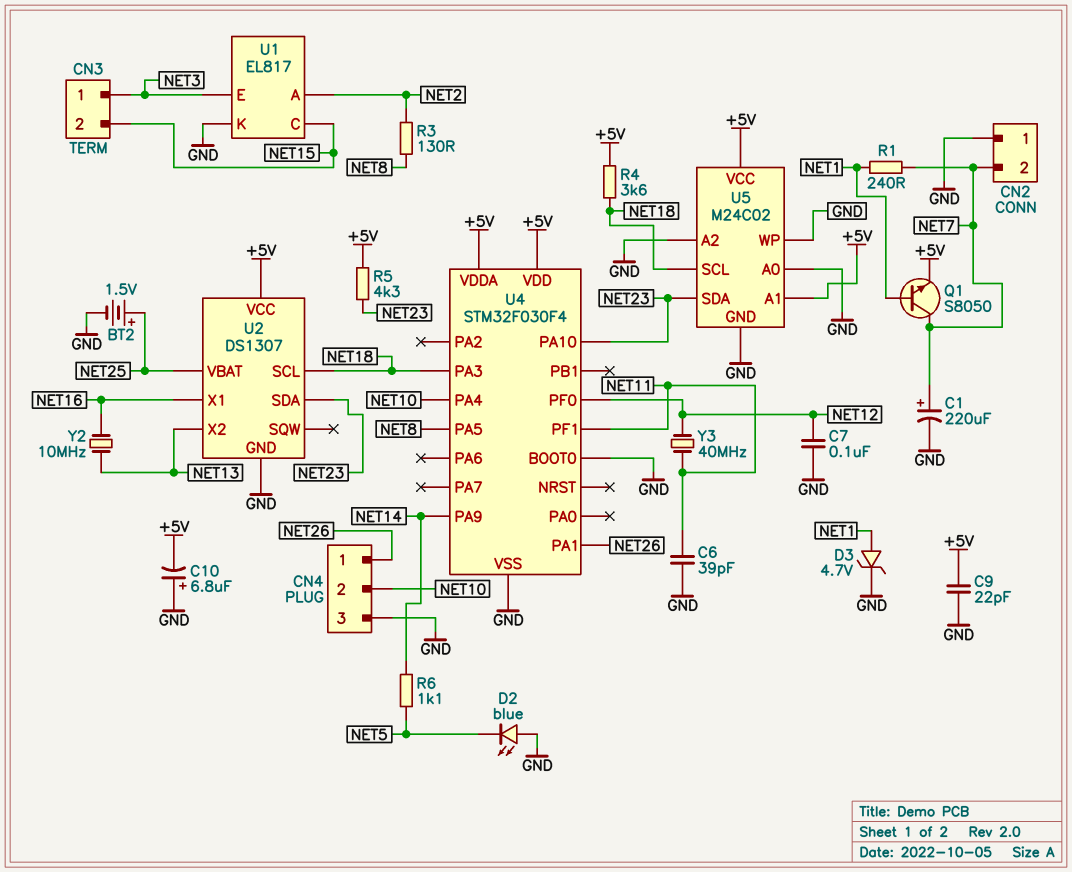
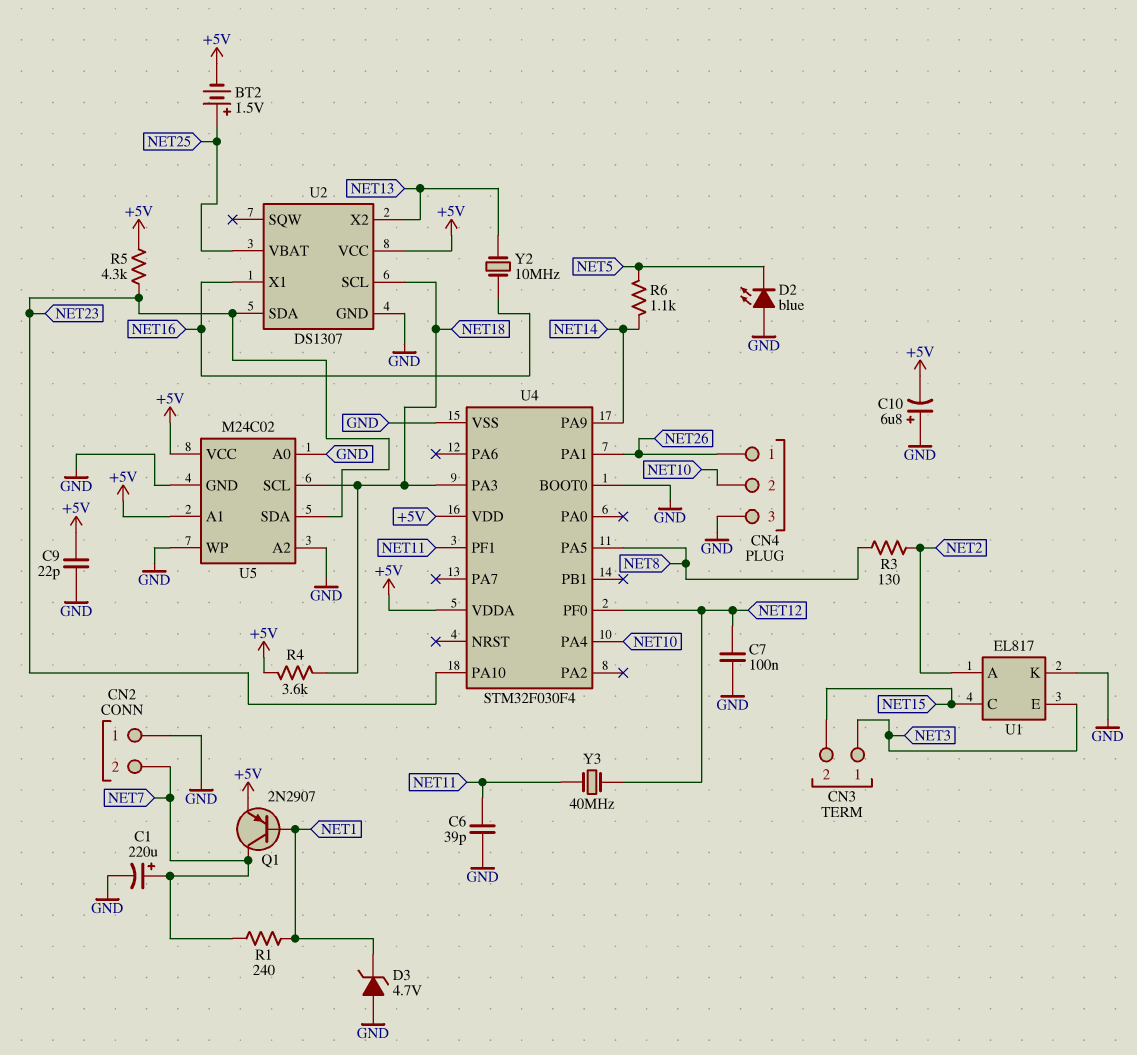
BT2: 1.5V (plus NET25, minus GND) -> 1.5V (plus NET25, minus +5V)
D3: zener 4.7V (A NET1, K GND) -> zener 4.7V (A GND, K NET1)
Q1: NPN S8050 (B NET1, C NET7, E +5V) -> PNP 2N2907 (B NET1, C NET7, E +5V)

